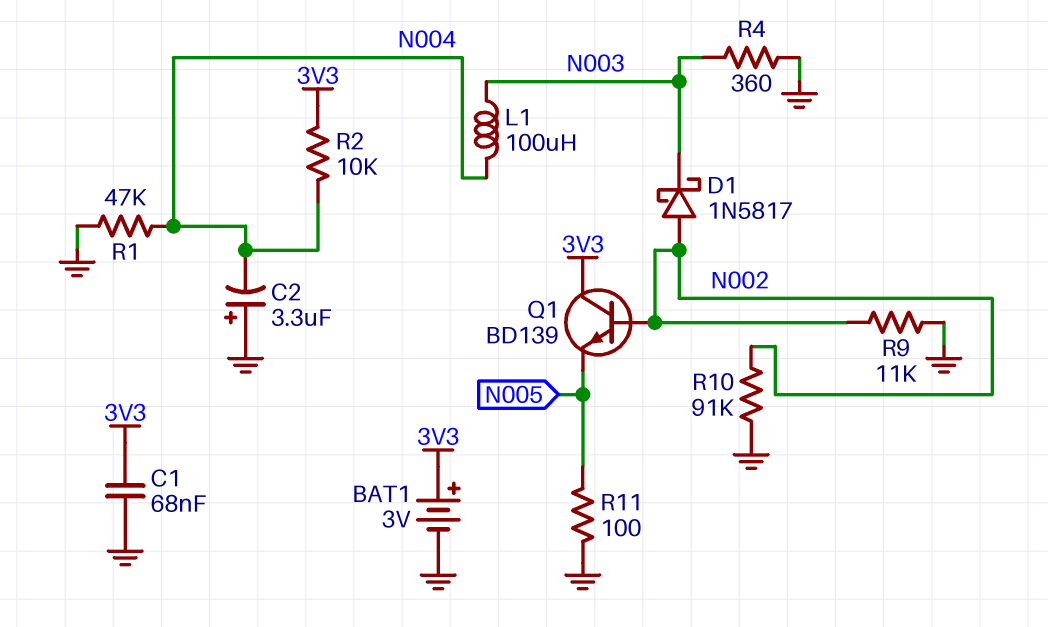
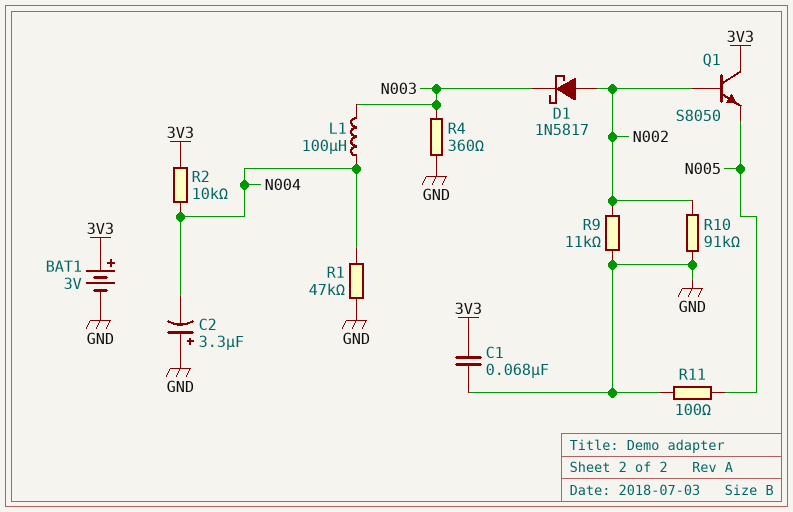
Q1: NPN BD139 (B N002, C 3V3, E N005) -> NPN S8050 (B N002, C 3V3, E N005)

